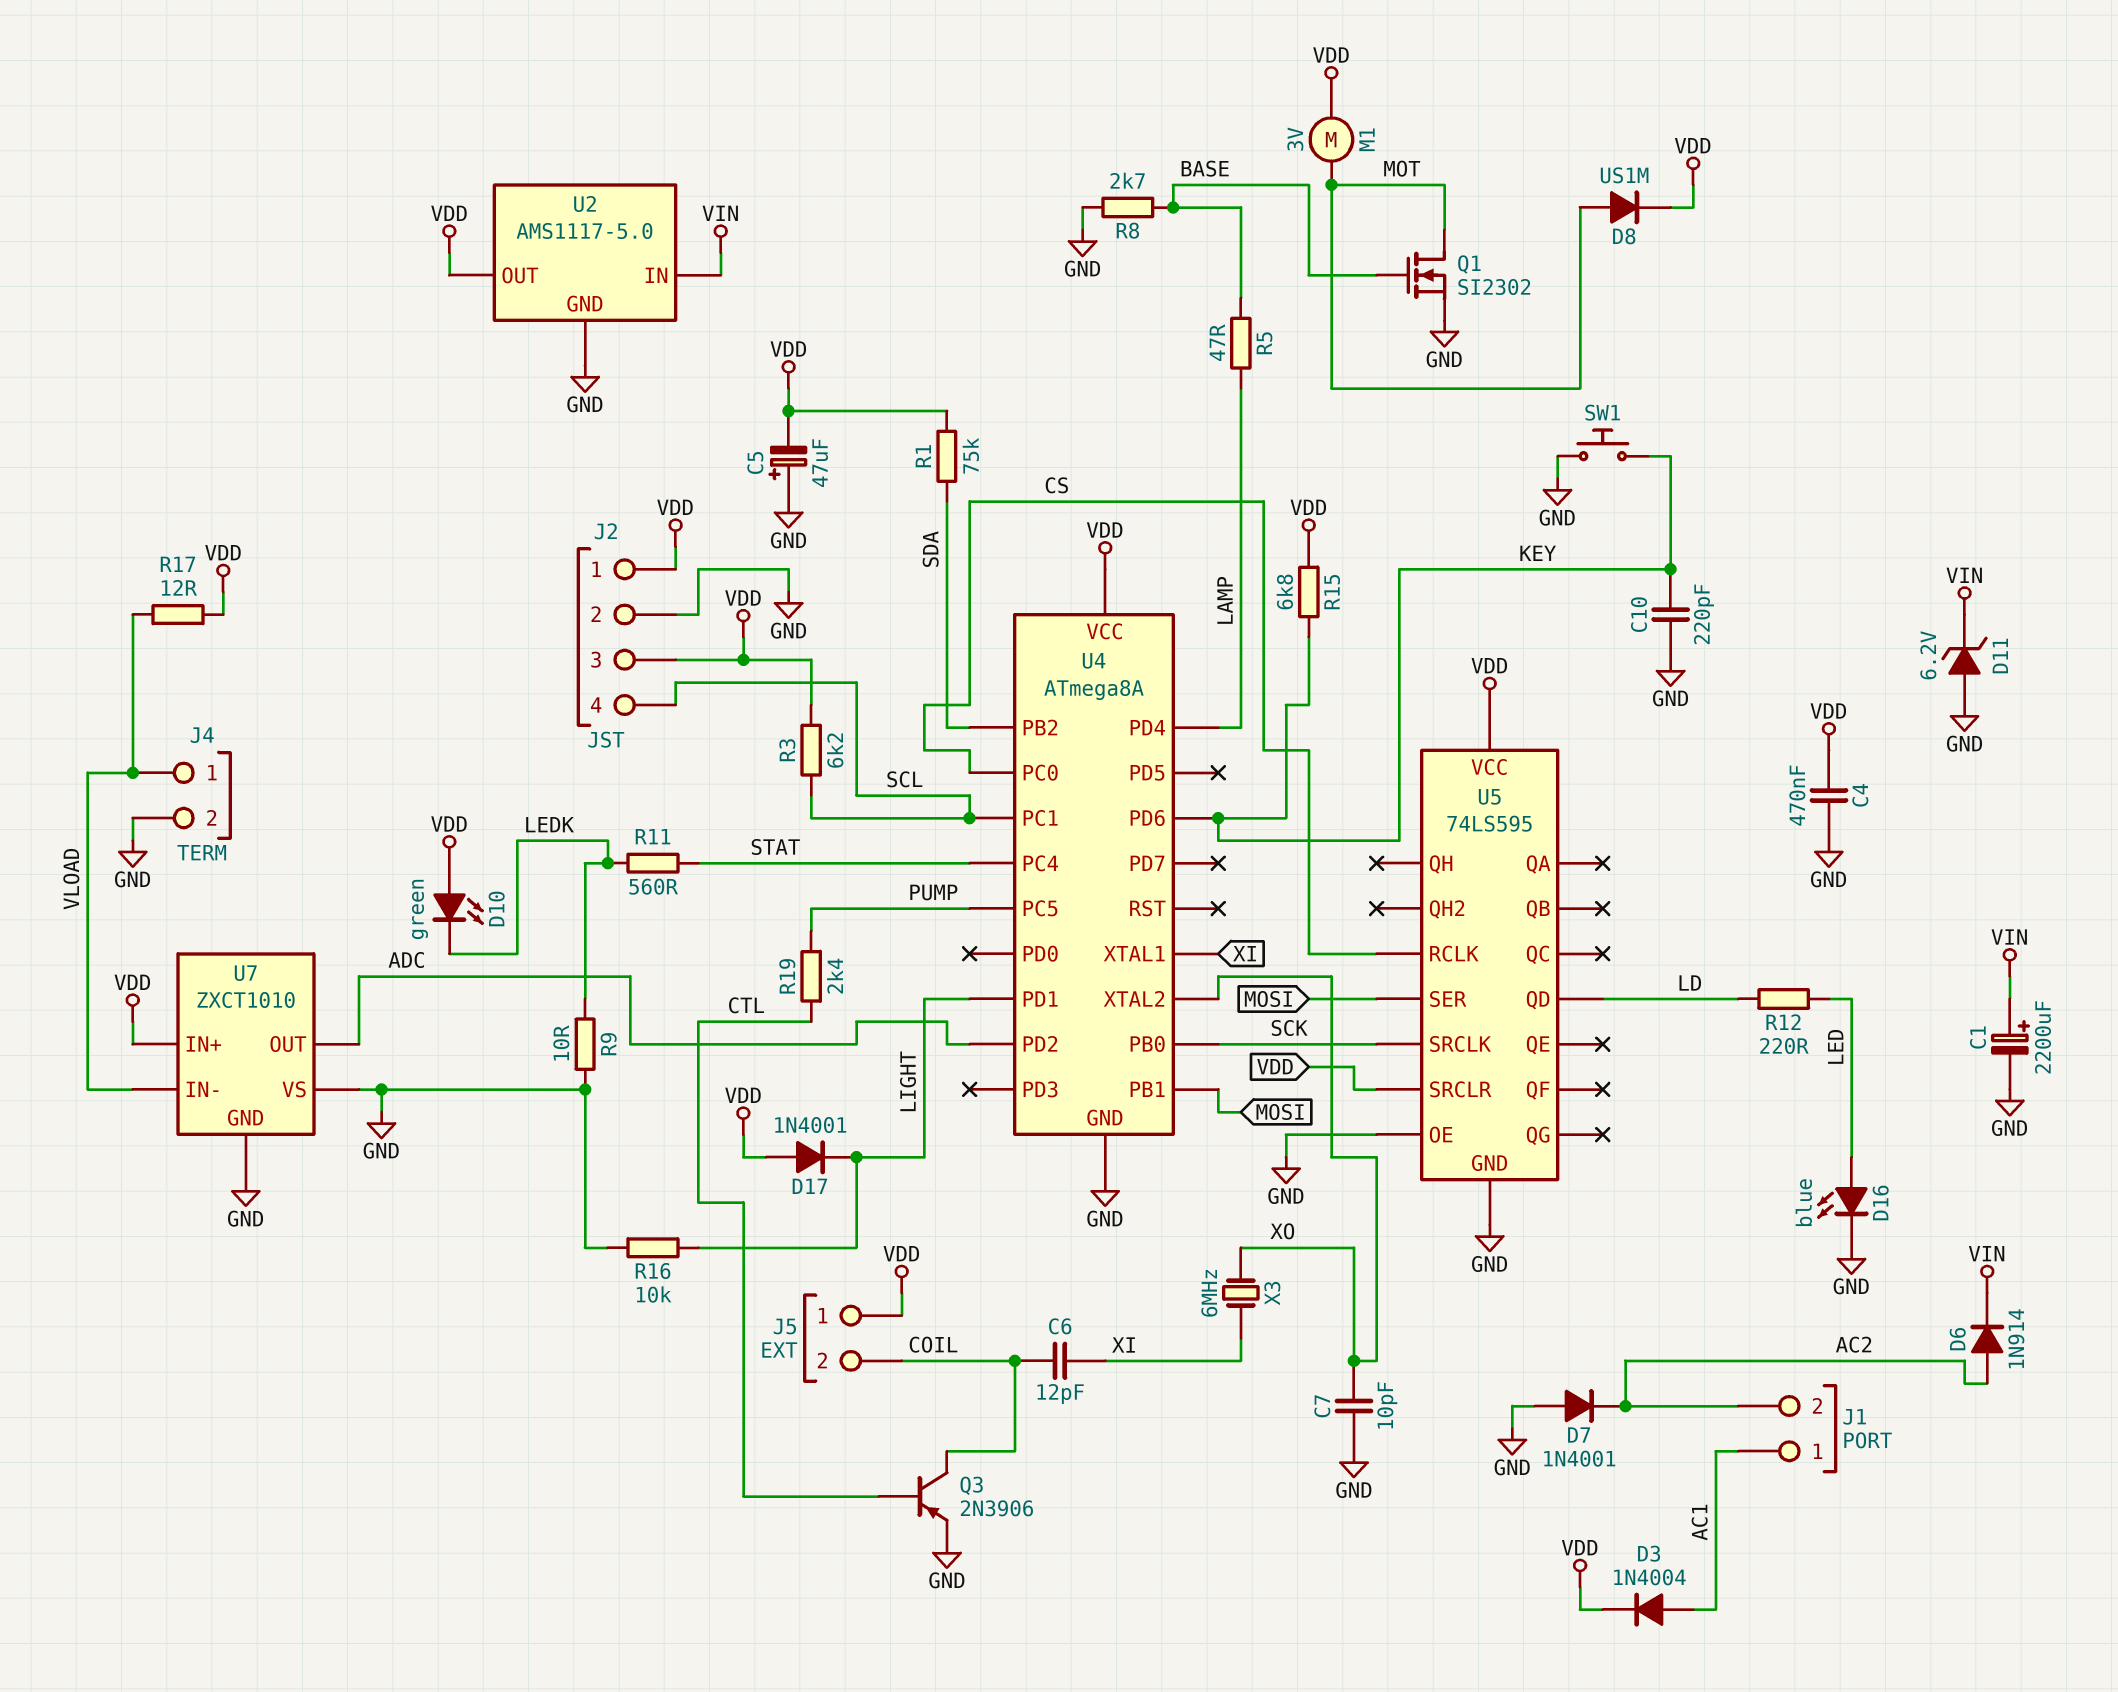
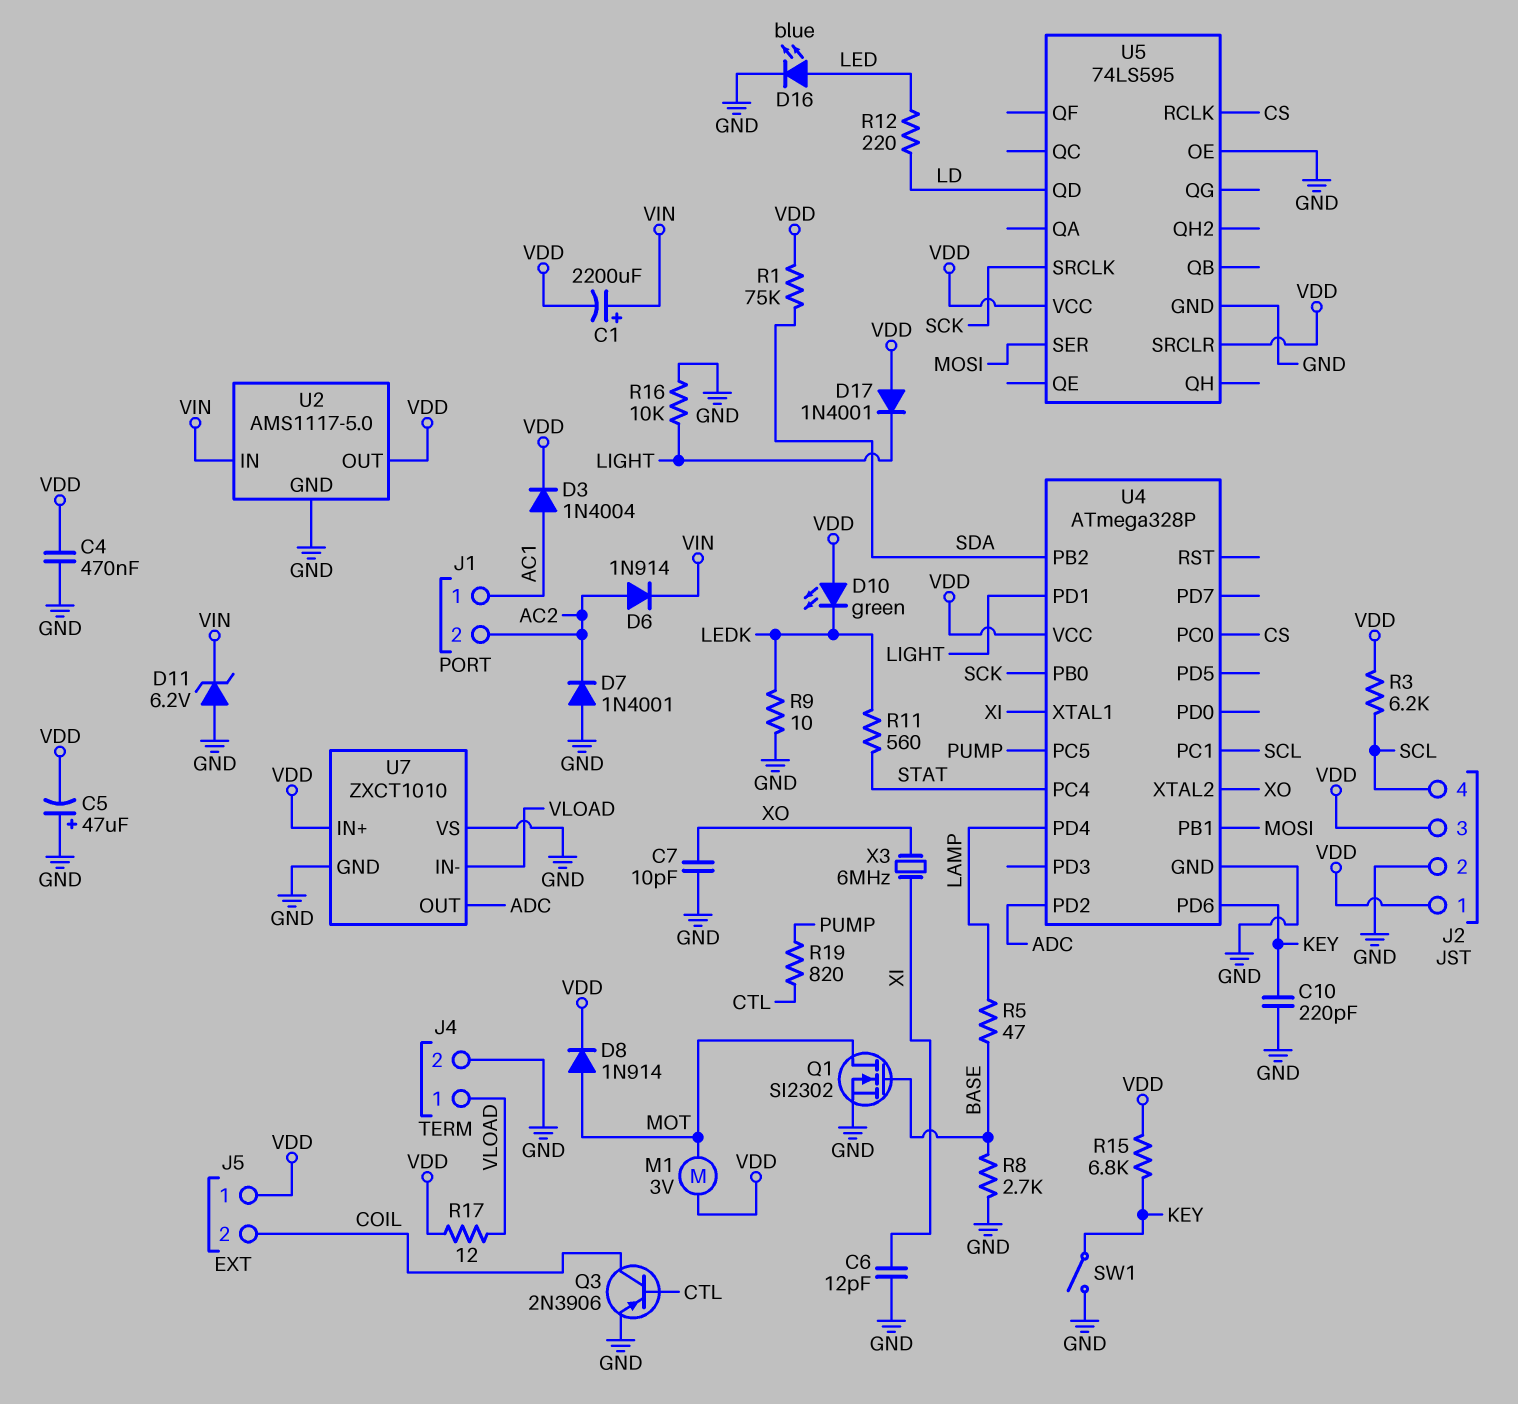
C1: 2200uF (plus VIN, minus GND) -> 2200uF (plus VIN, minus VDD)
C6: 12pF (COIL, XI) -> 12pF (GND, XI)
D8: diode US1M (A MOT, K VDD) -> diode 1N914 (A MOT, K VDD)
R19: 2.4k (CTL, PUMP) -> 820 (CTL, PUMP)
SW1: button (GND, KEY) -> switch (GND, KEY)
U4: ATmega8A -> ATmega328P

